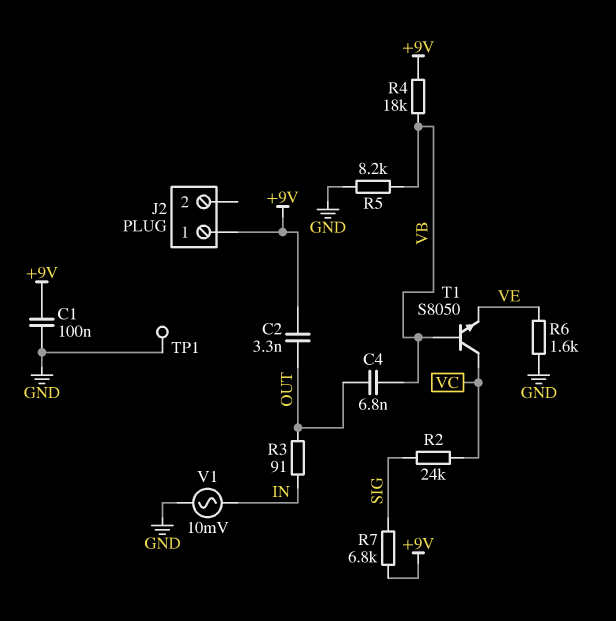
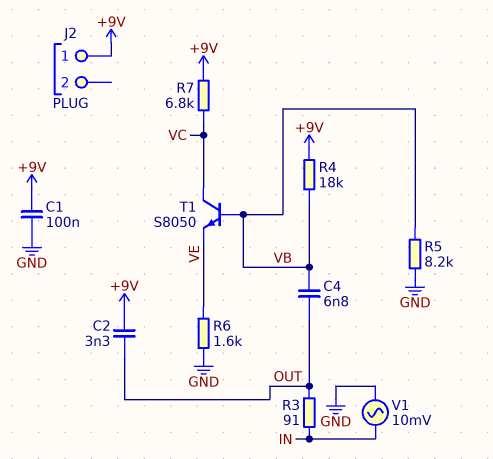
R2: 24k (SIG, VC) -> none
R7: 6.8k (+9V, SIG) -> 6.8k (+9V, VC)
TP1: test point (GND) -> none

